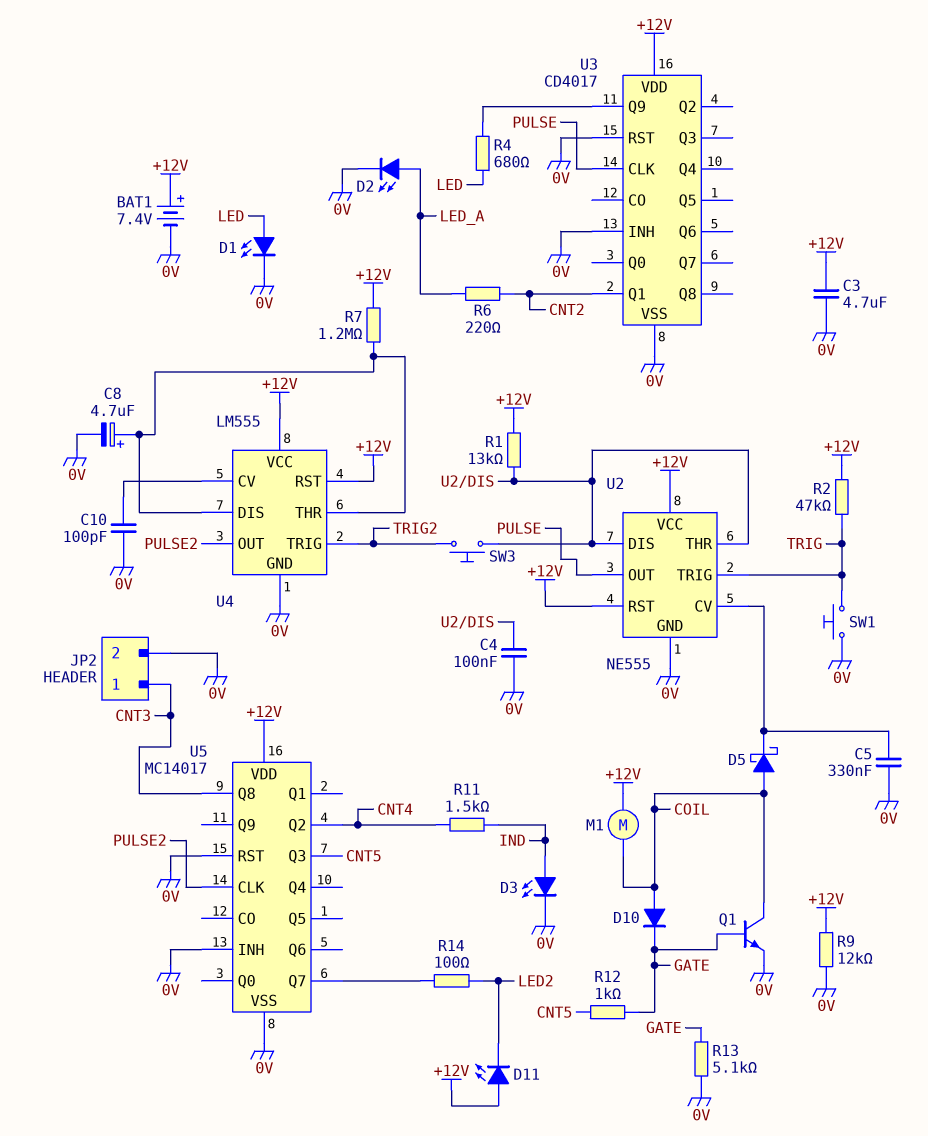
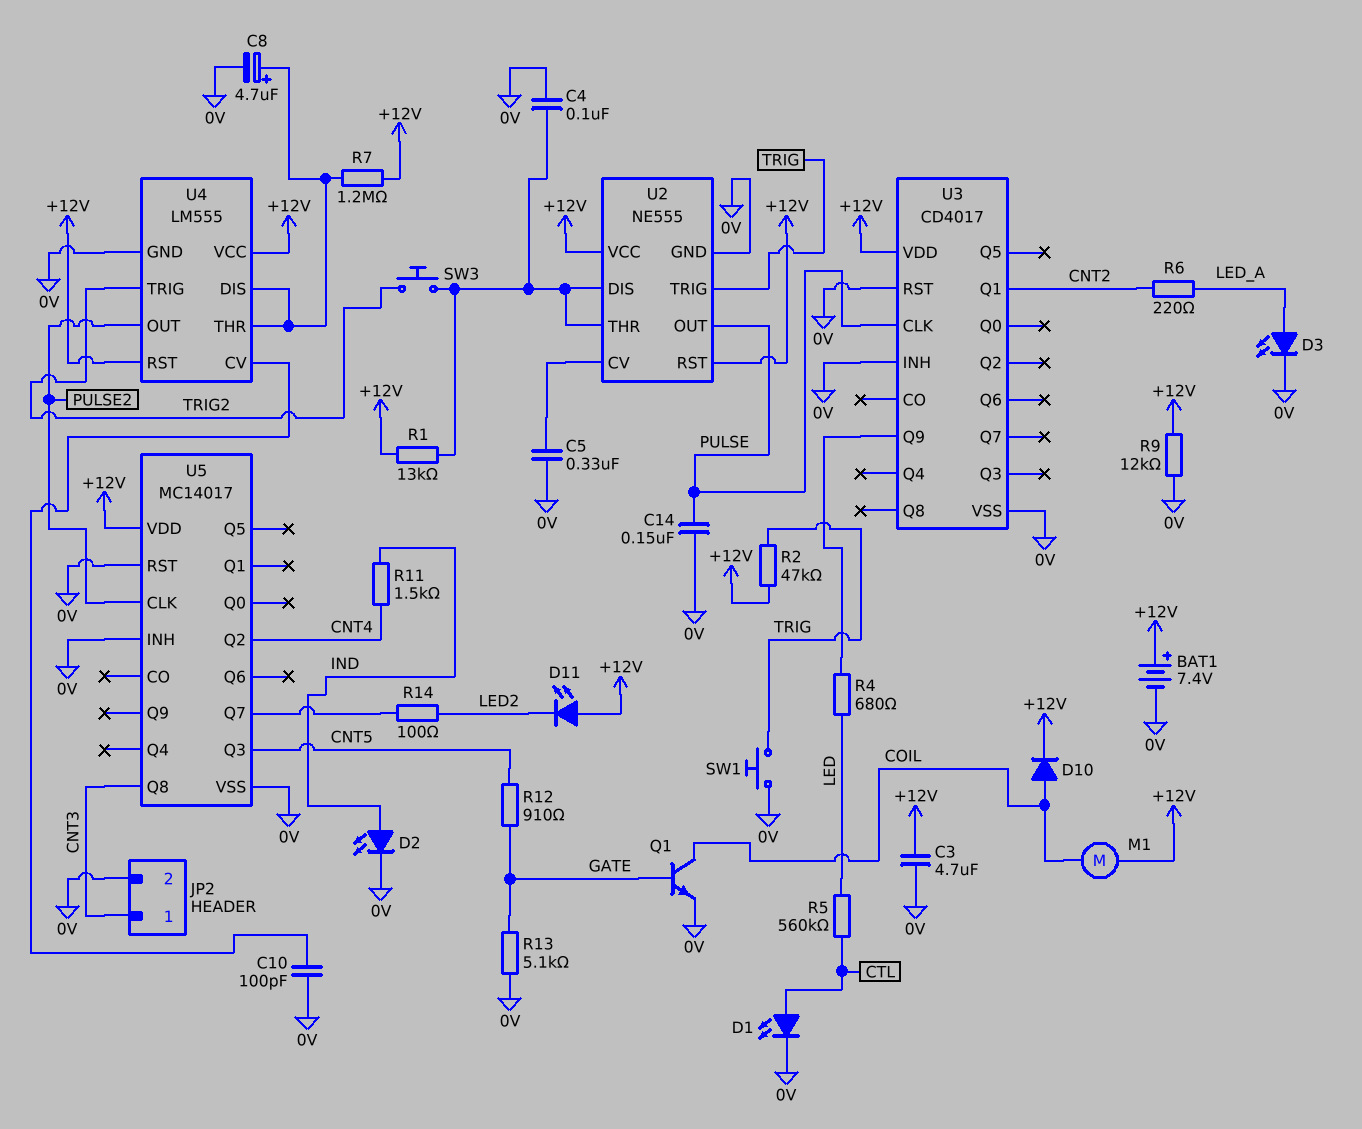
C14: none -> 150nF (0V, PULSE)
D1: LED (A LED, K 0V) -> LED (A CTL, K 0V)
D2: LED (A LED_A, K 0V) -> LED (A IND, K 0V)
D3: LED (A IND, K 0V) -> LED (A LED_A, K 0V)
D5: schottky (A COIL, K U2/CV) -> none
D10: diode (A COIL, K GATE) -> diode (A COIL, K +12V)
R5: none -> 560k (CTL, LED)
R12: 1k (CNT5, GATE) -> 910 (CNT5, GATE)

